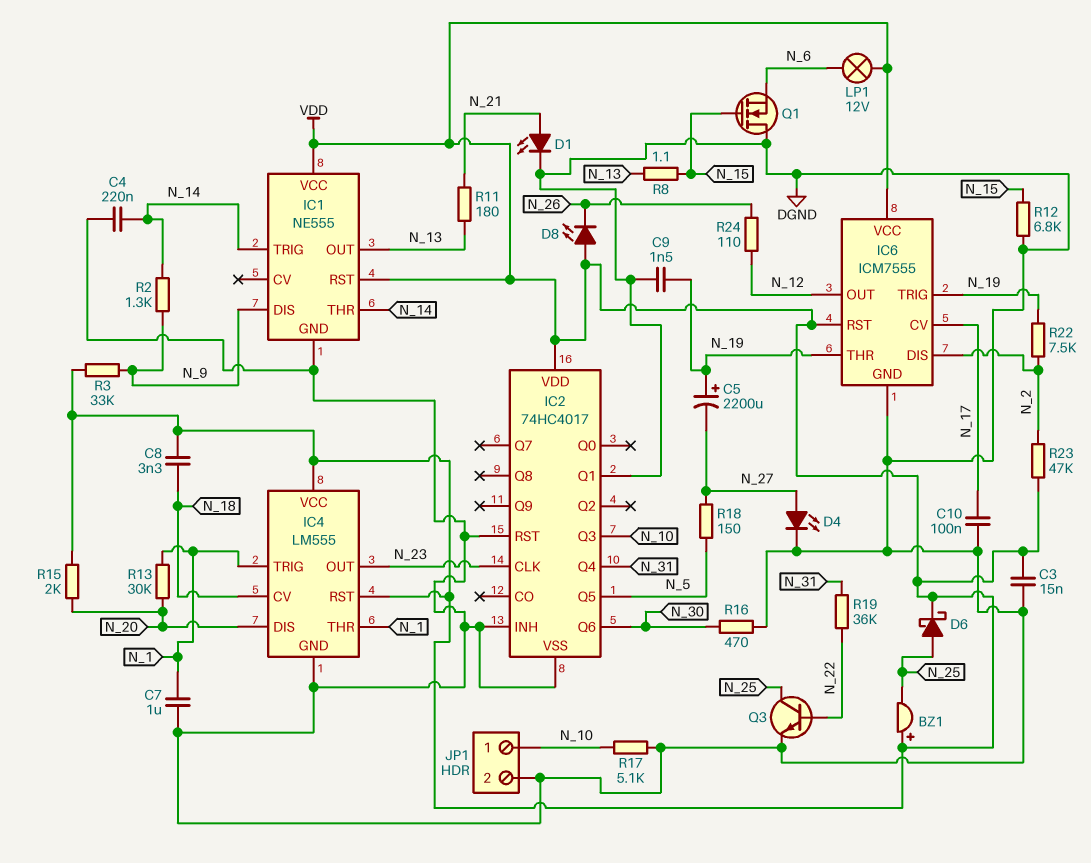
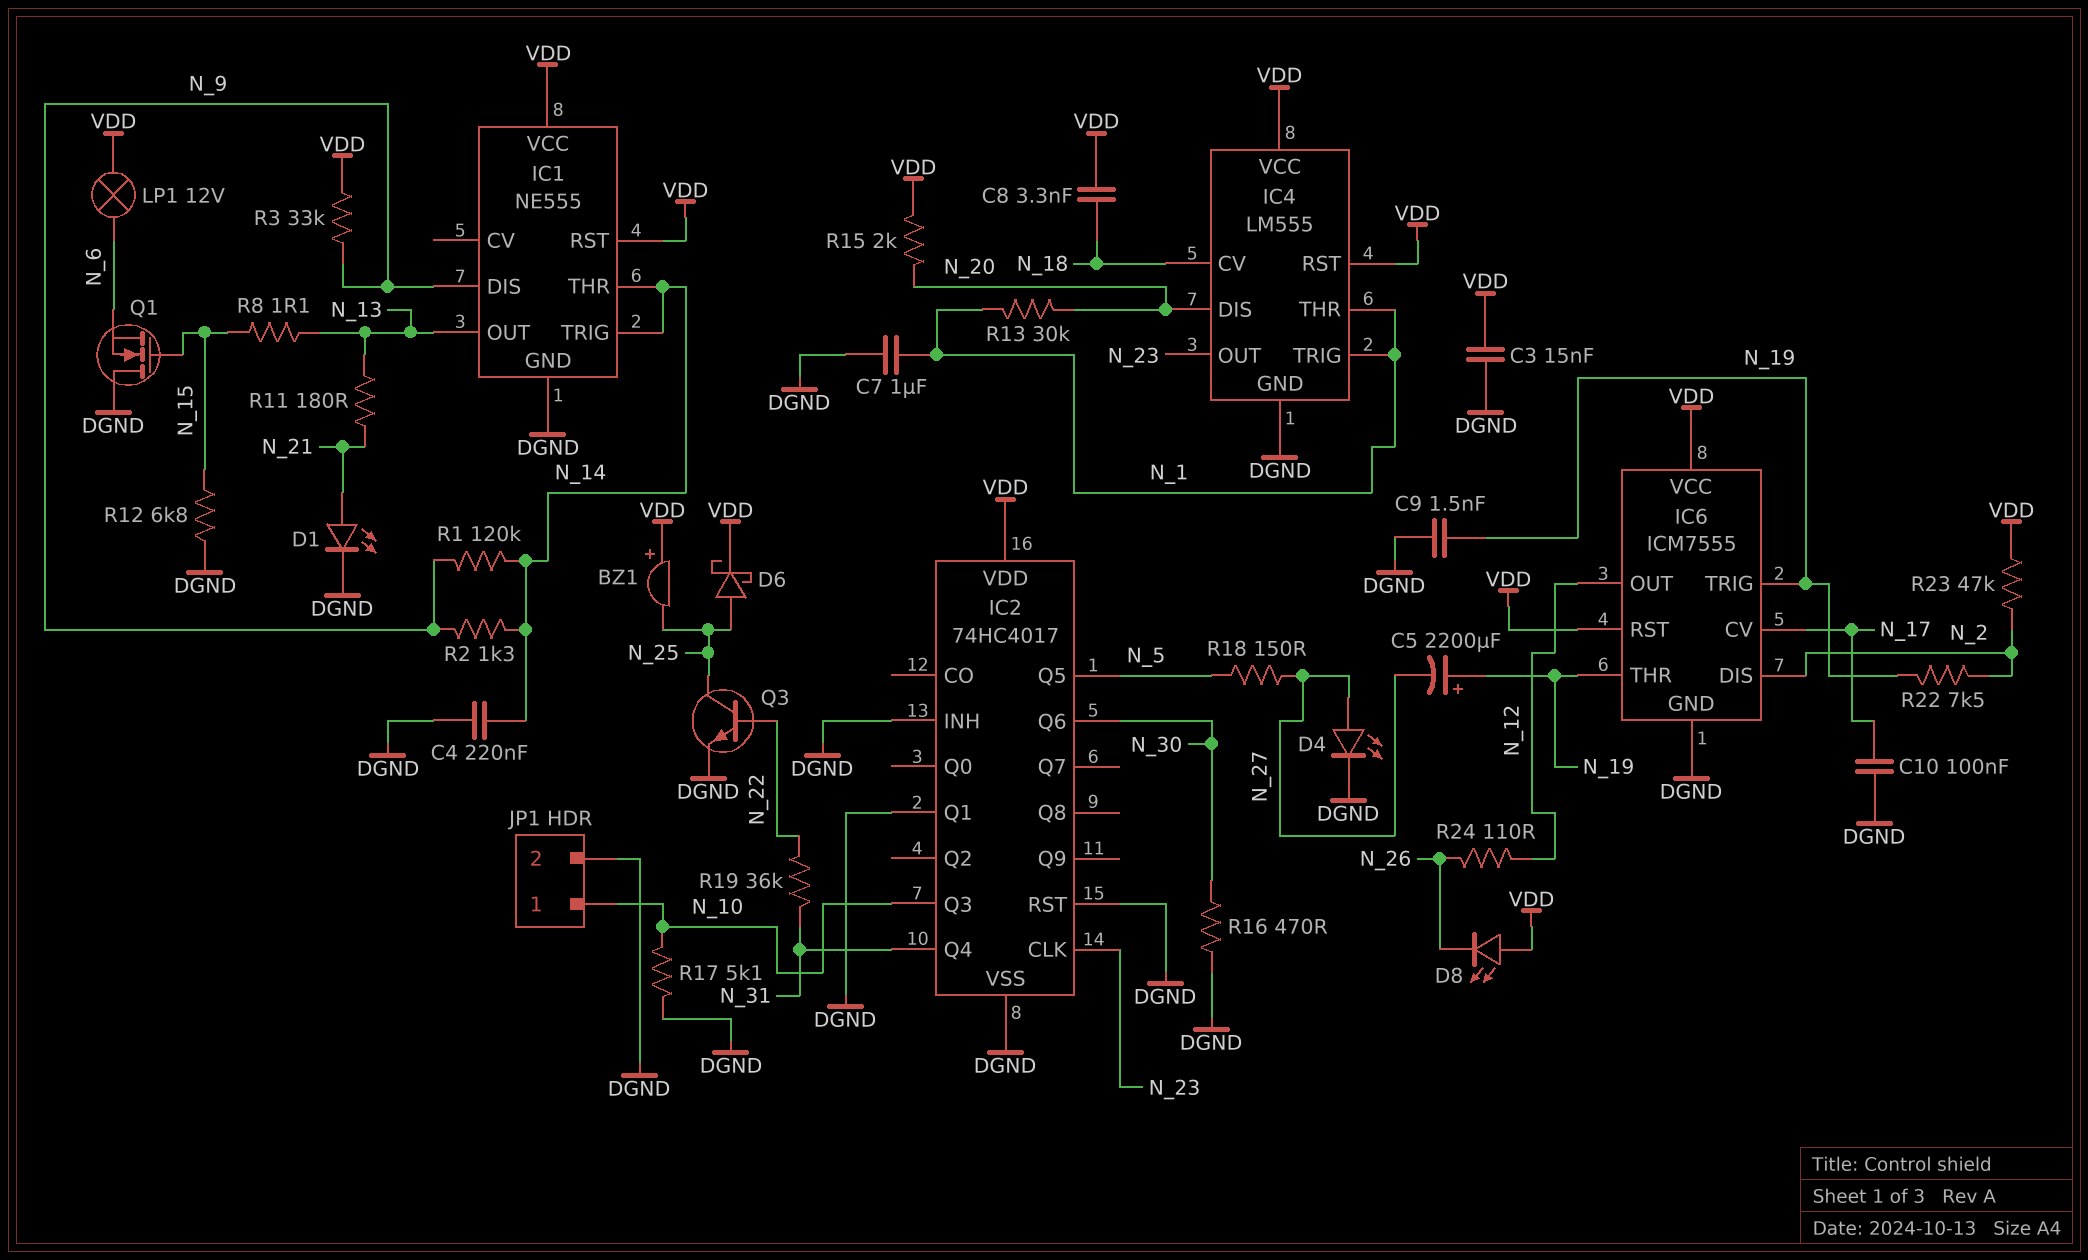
R1: none -> 120k (N_9, N_14)

